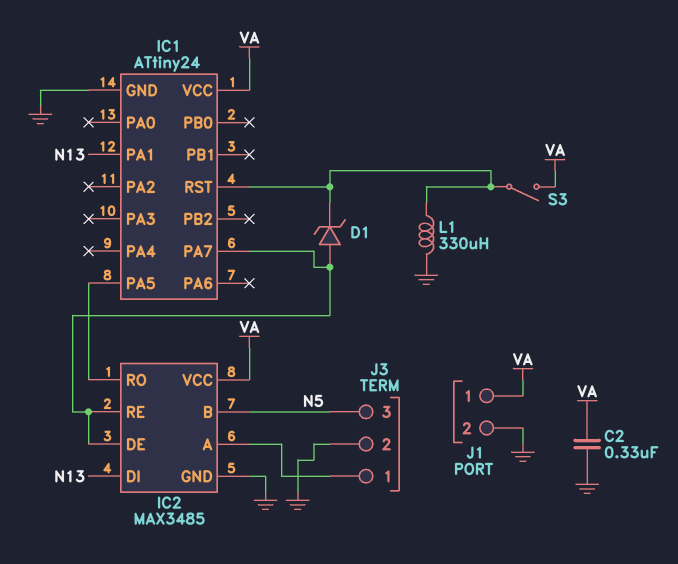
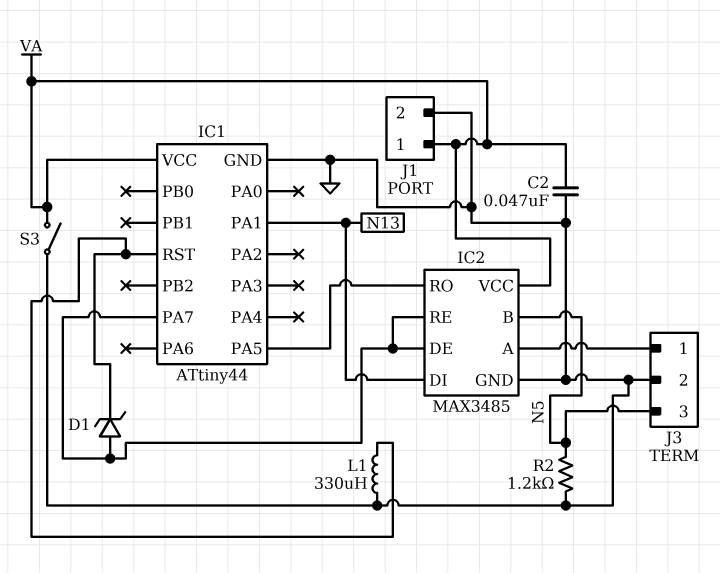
C2: 330nF (GND, VA) -> 47nF (GND, VA)
IC1: ATtiny24 -> ATtiny44
R2: none -> 1.2k (GND, N5)
S3: switch (IC1/RST, VA) -> switch (GND, VA)

